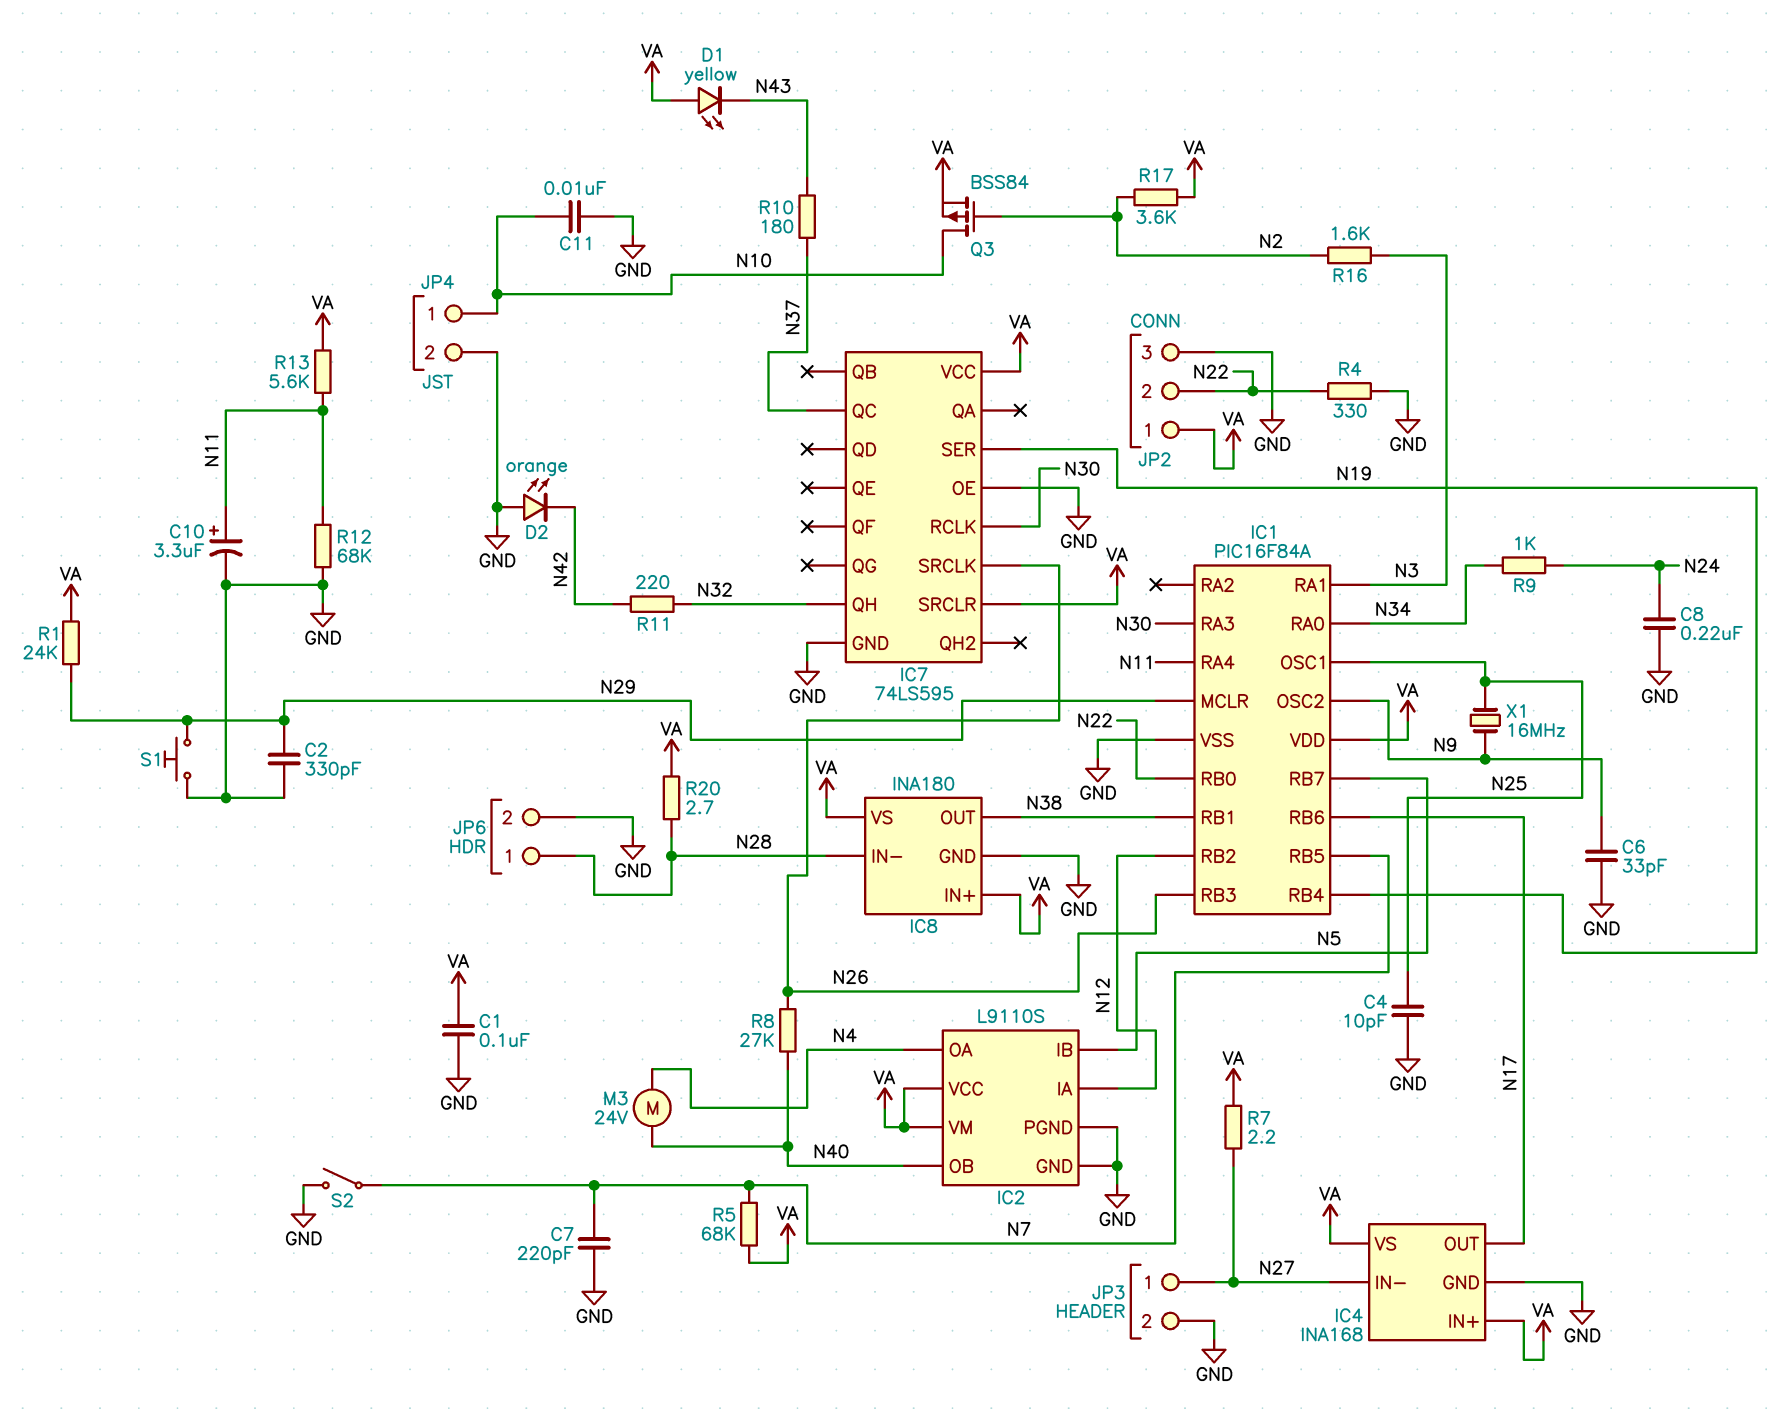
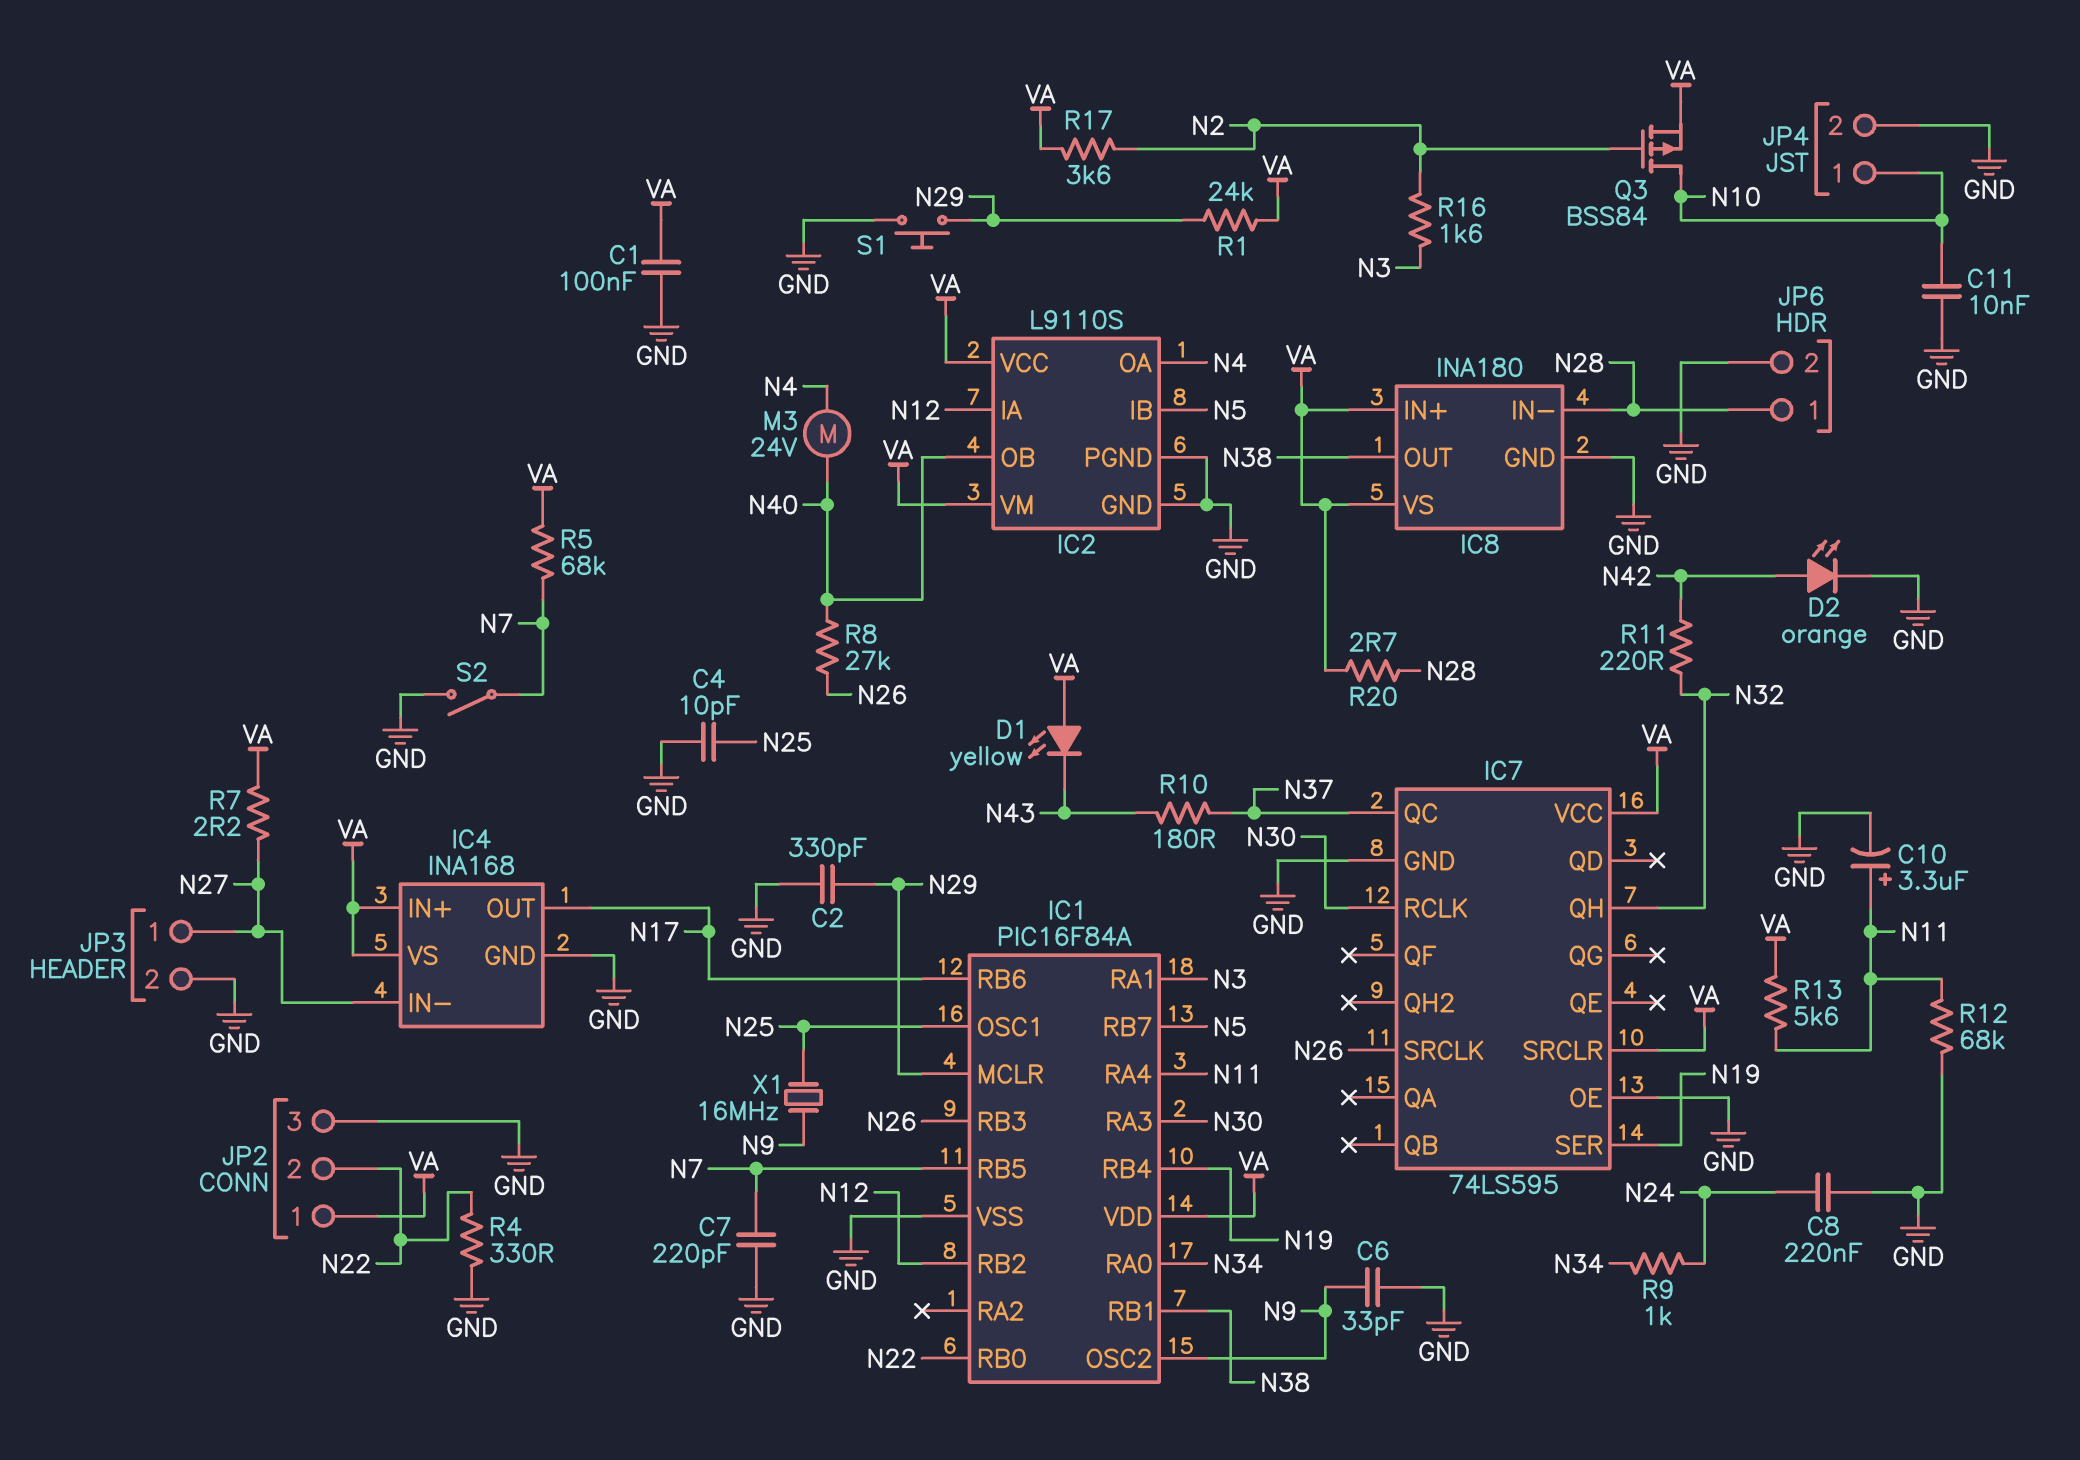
D2: LED orange (A GND, K N42) -> LED orange (A N42, K GND)

